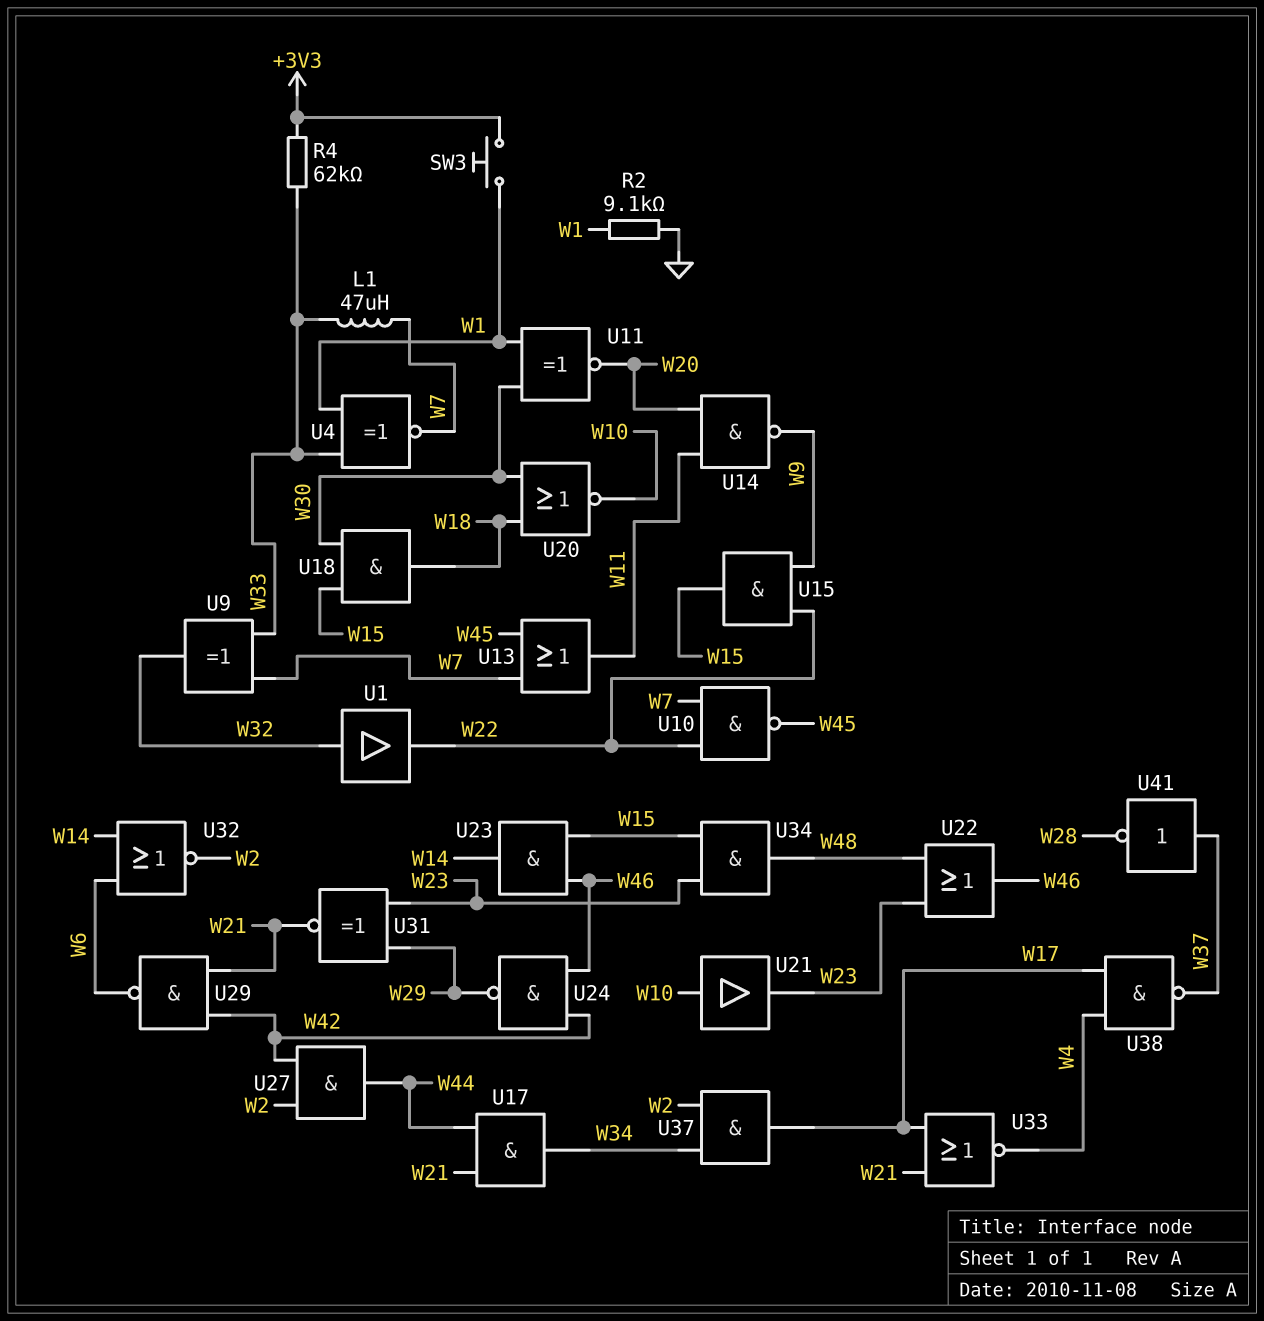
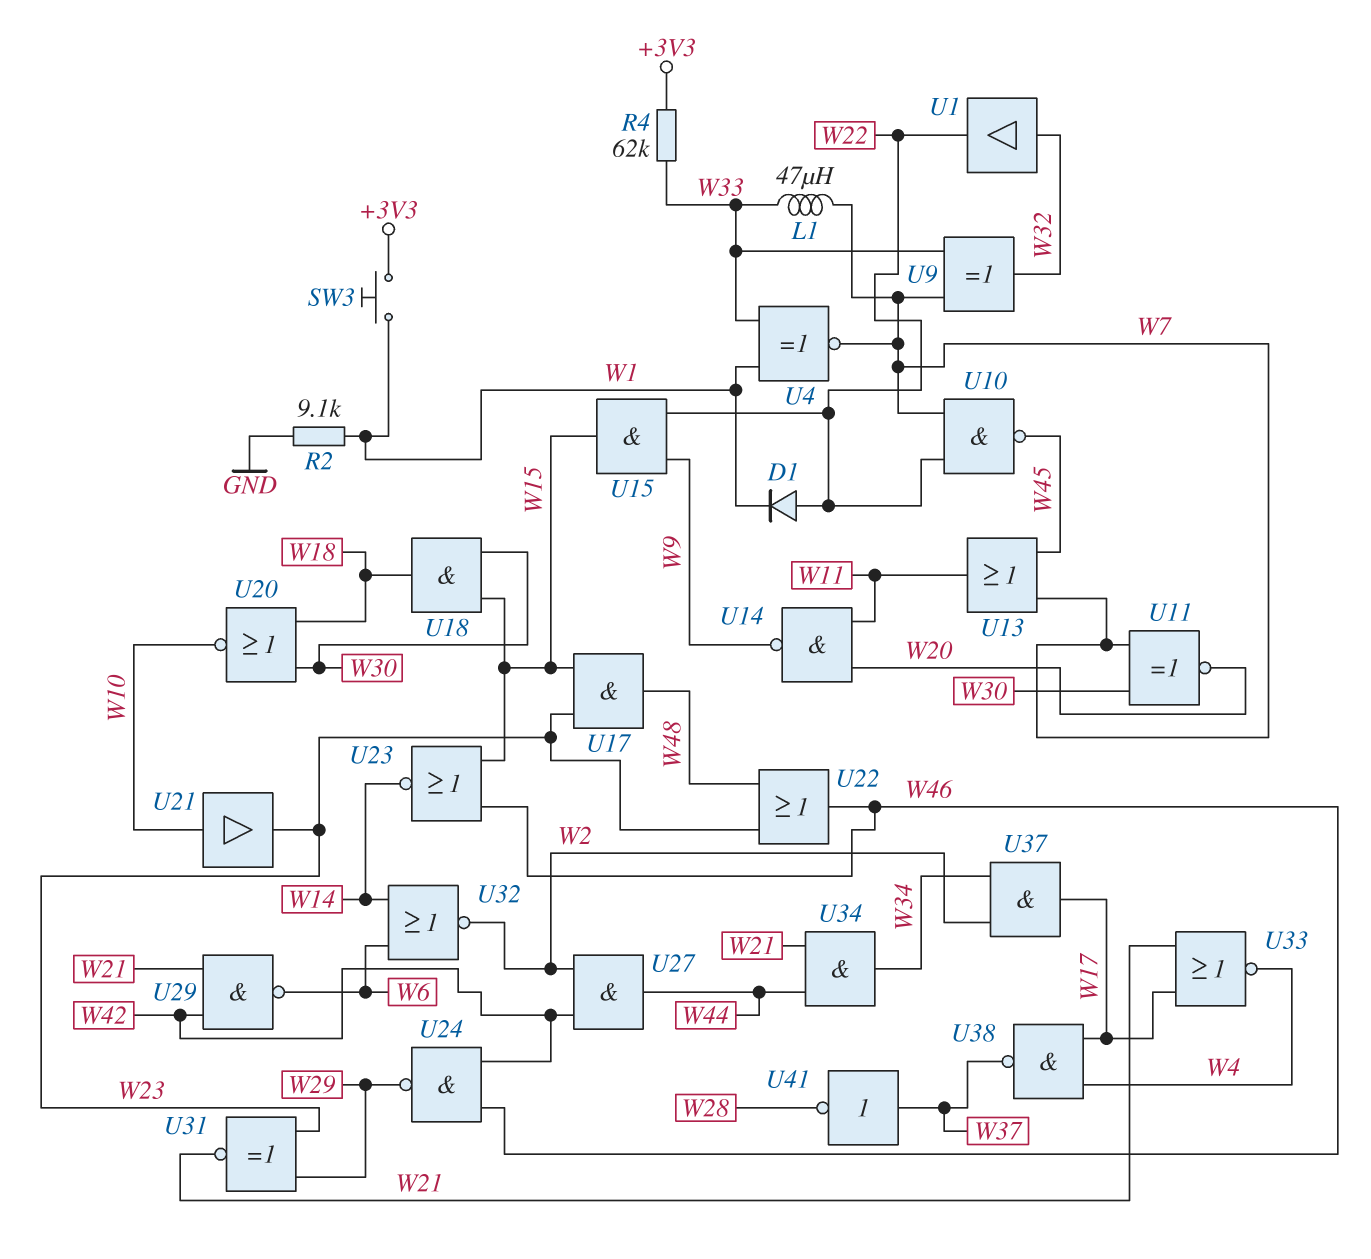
D1: none -> diode (A W22, K W1)
U11: XNOR (in W1, in W30, out W20) -> XNOR (in W7, in W30, out W20)
U17: AND (in W21, in W44, out W34) -> AND (in W15, in W23, out W48)
U23: AND (in W15, in W46, out W14) -> NOR (in W15, in W46, out W14)
U34: AND (in W15, in W23, out W48) -> AND (in W21, in W44, out W34)

